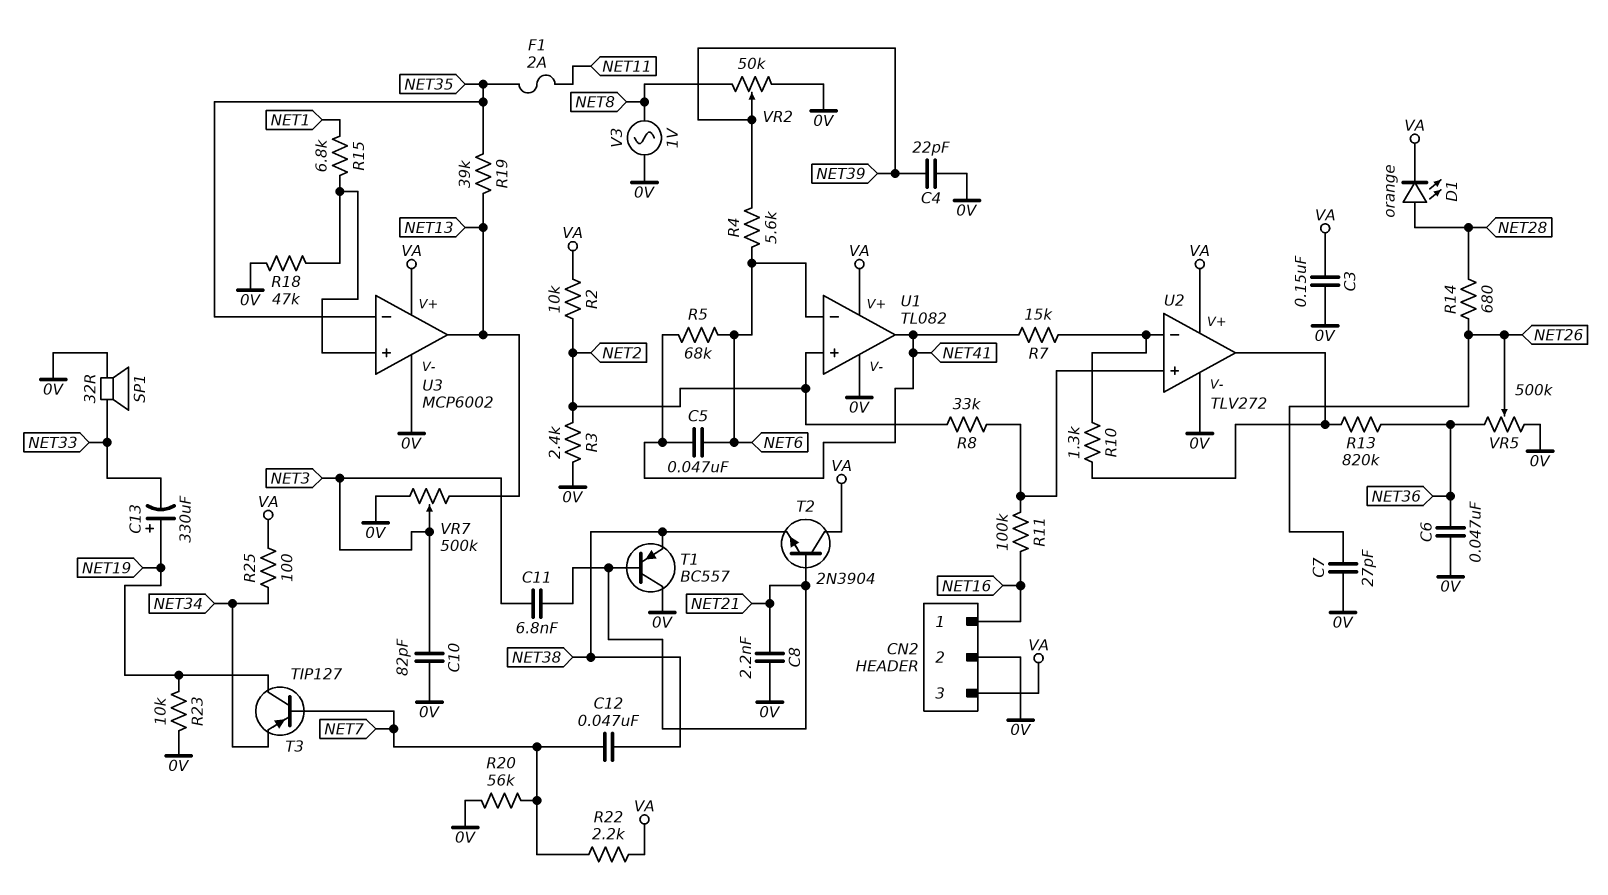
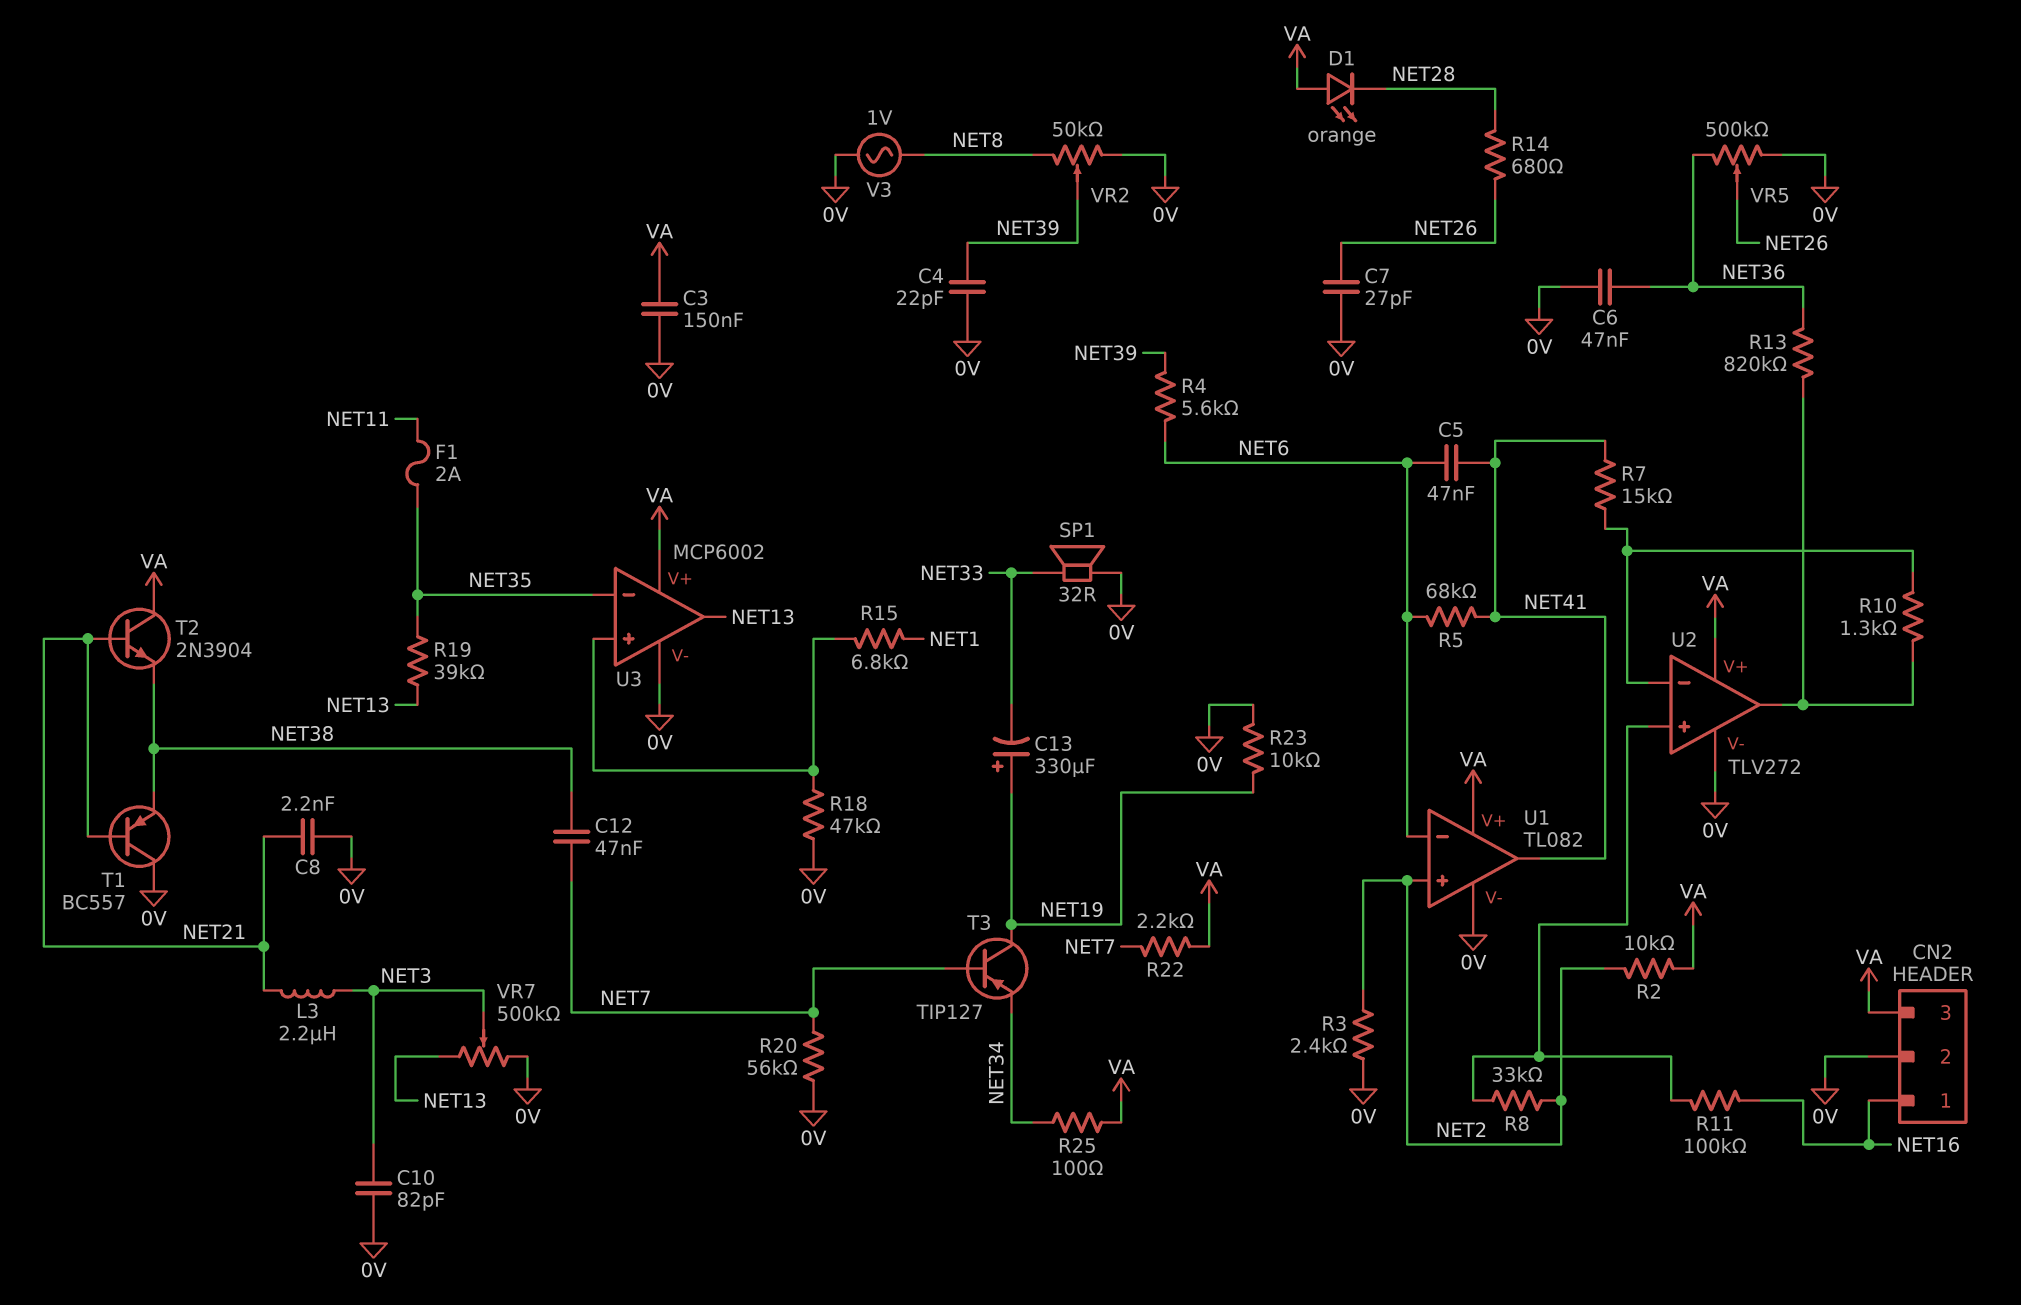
C11: 6.8nF (NET3, NET21) -> none
D1: LED orange (A NET28, K VA) -> LED orange (A VA, K NET28)
L3: none -> 2.2uH (NET3, NET21)

